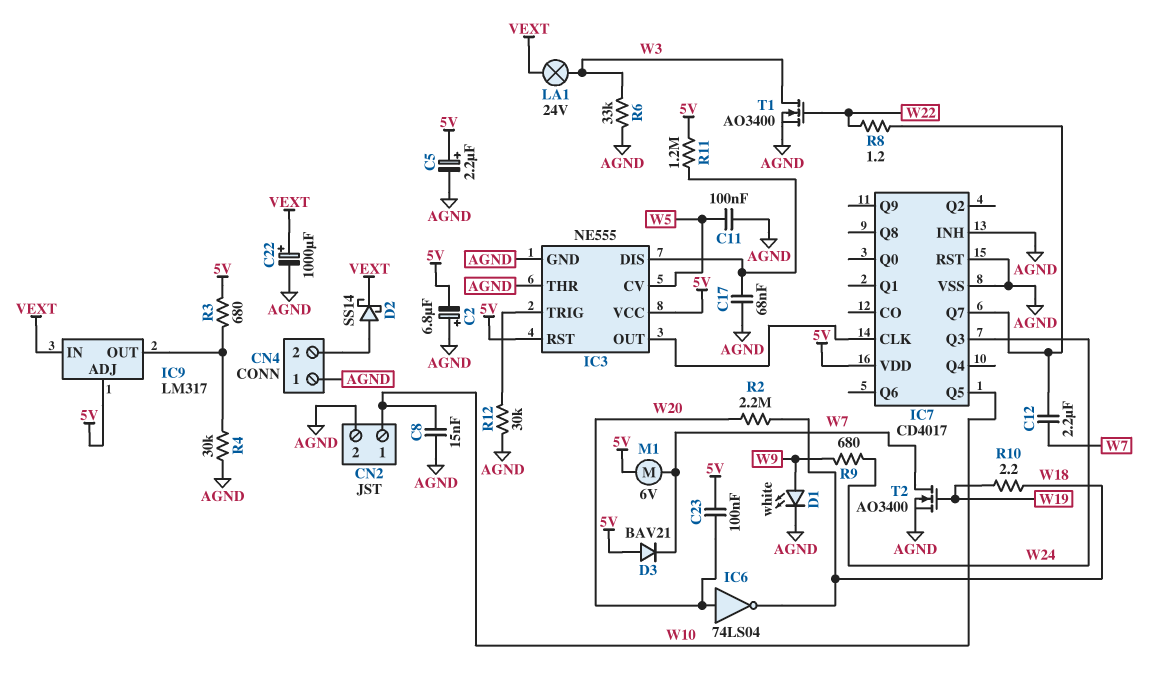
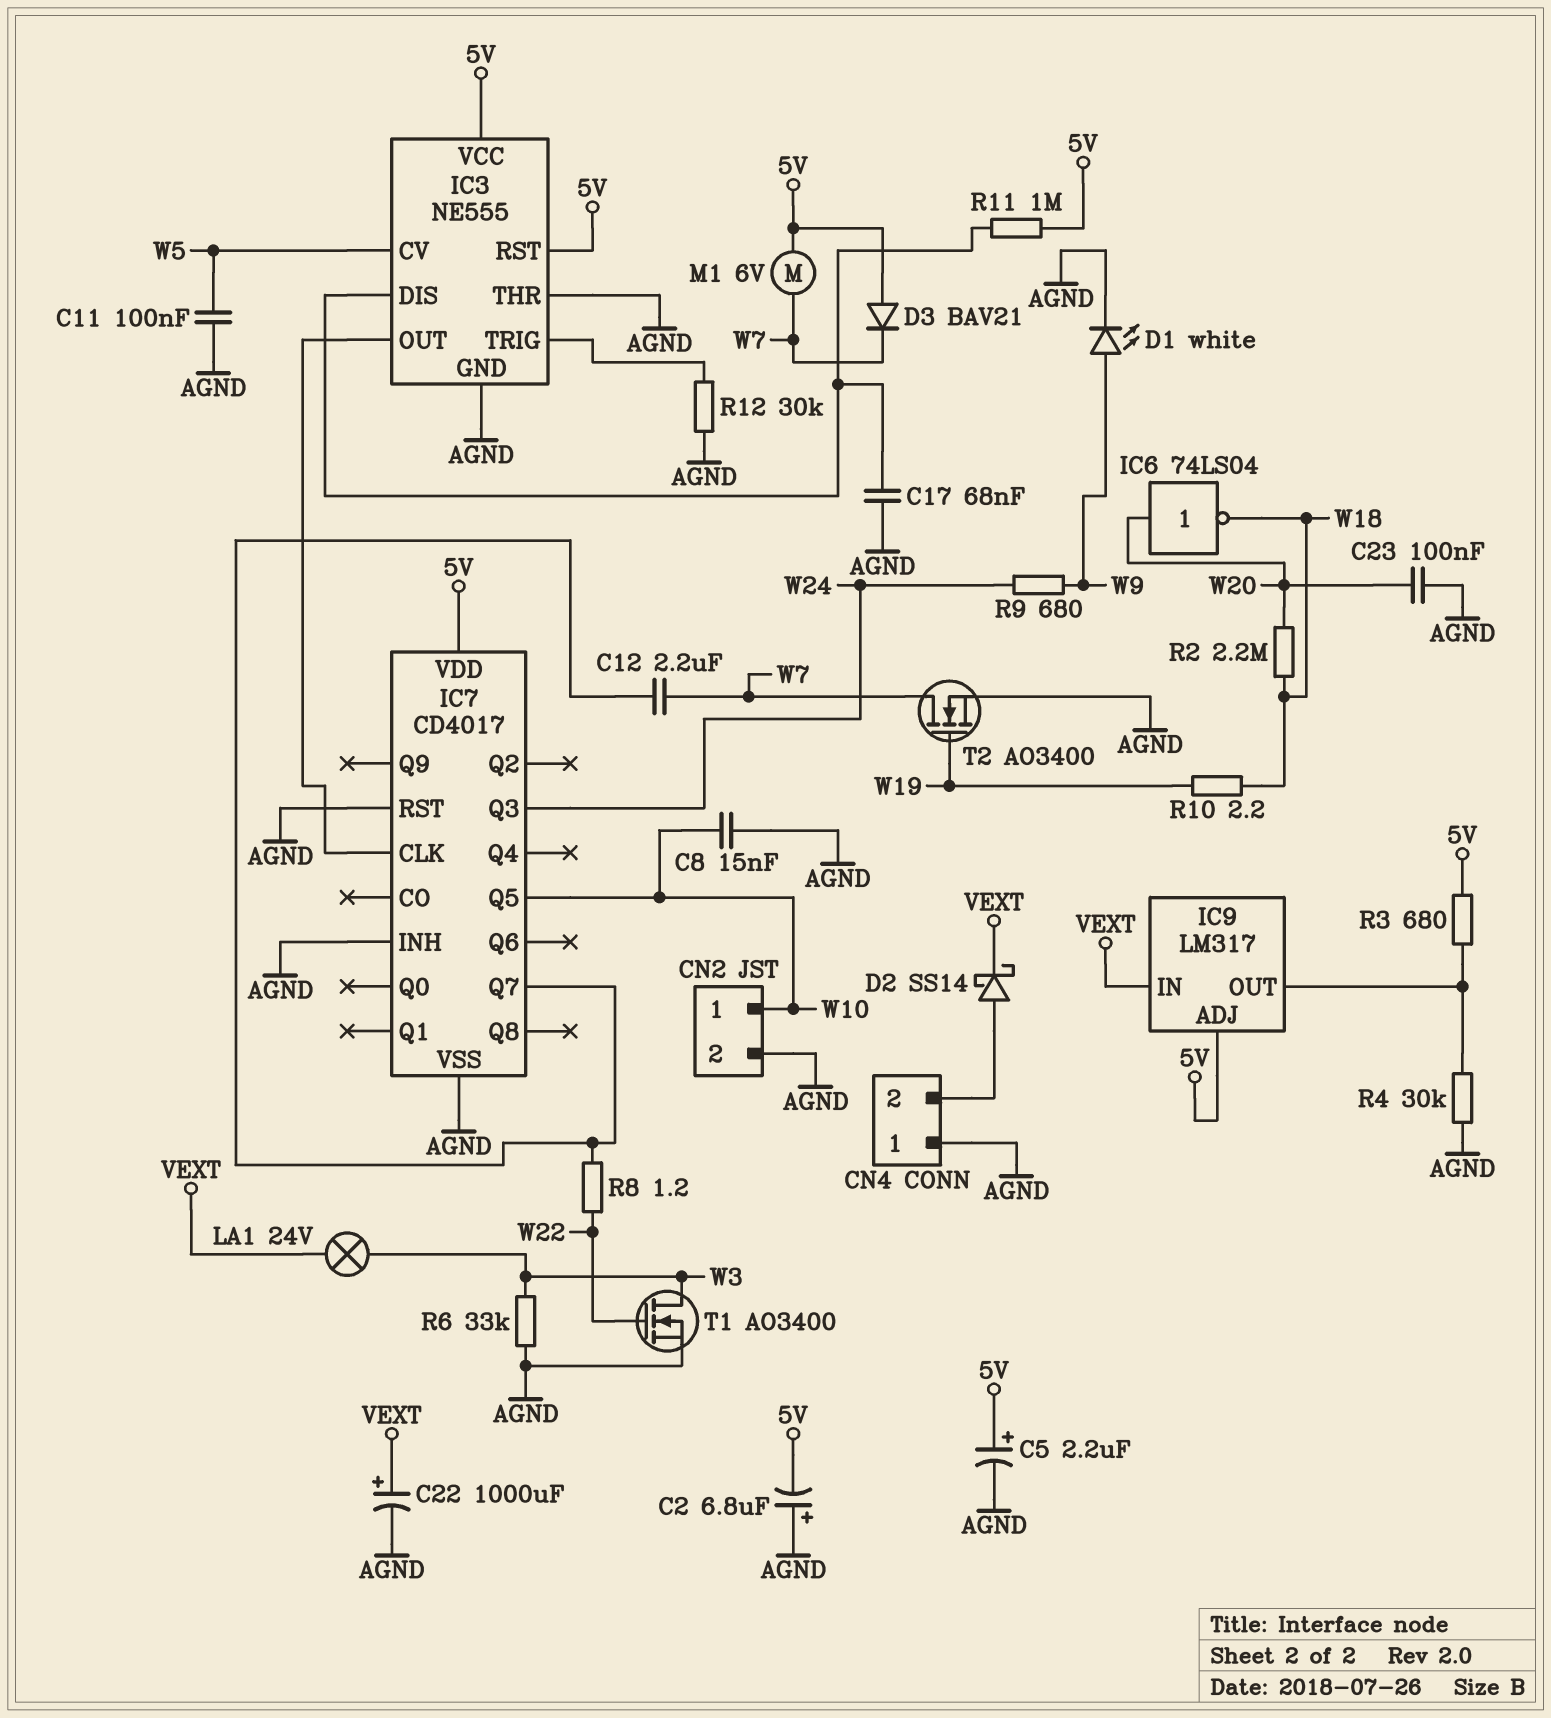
C23: 100nF (5V, W20) -> 100nF (AGND, W20)
R11: 1.2M (5V, IC3/DIS) -> 1M (5V, IC3/DIS)

